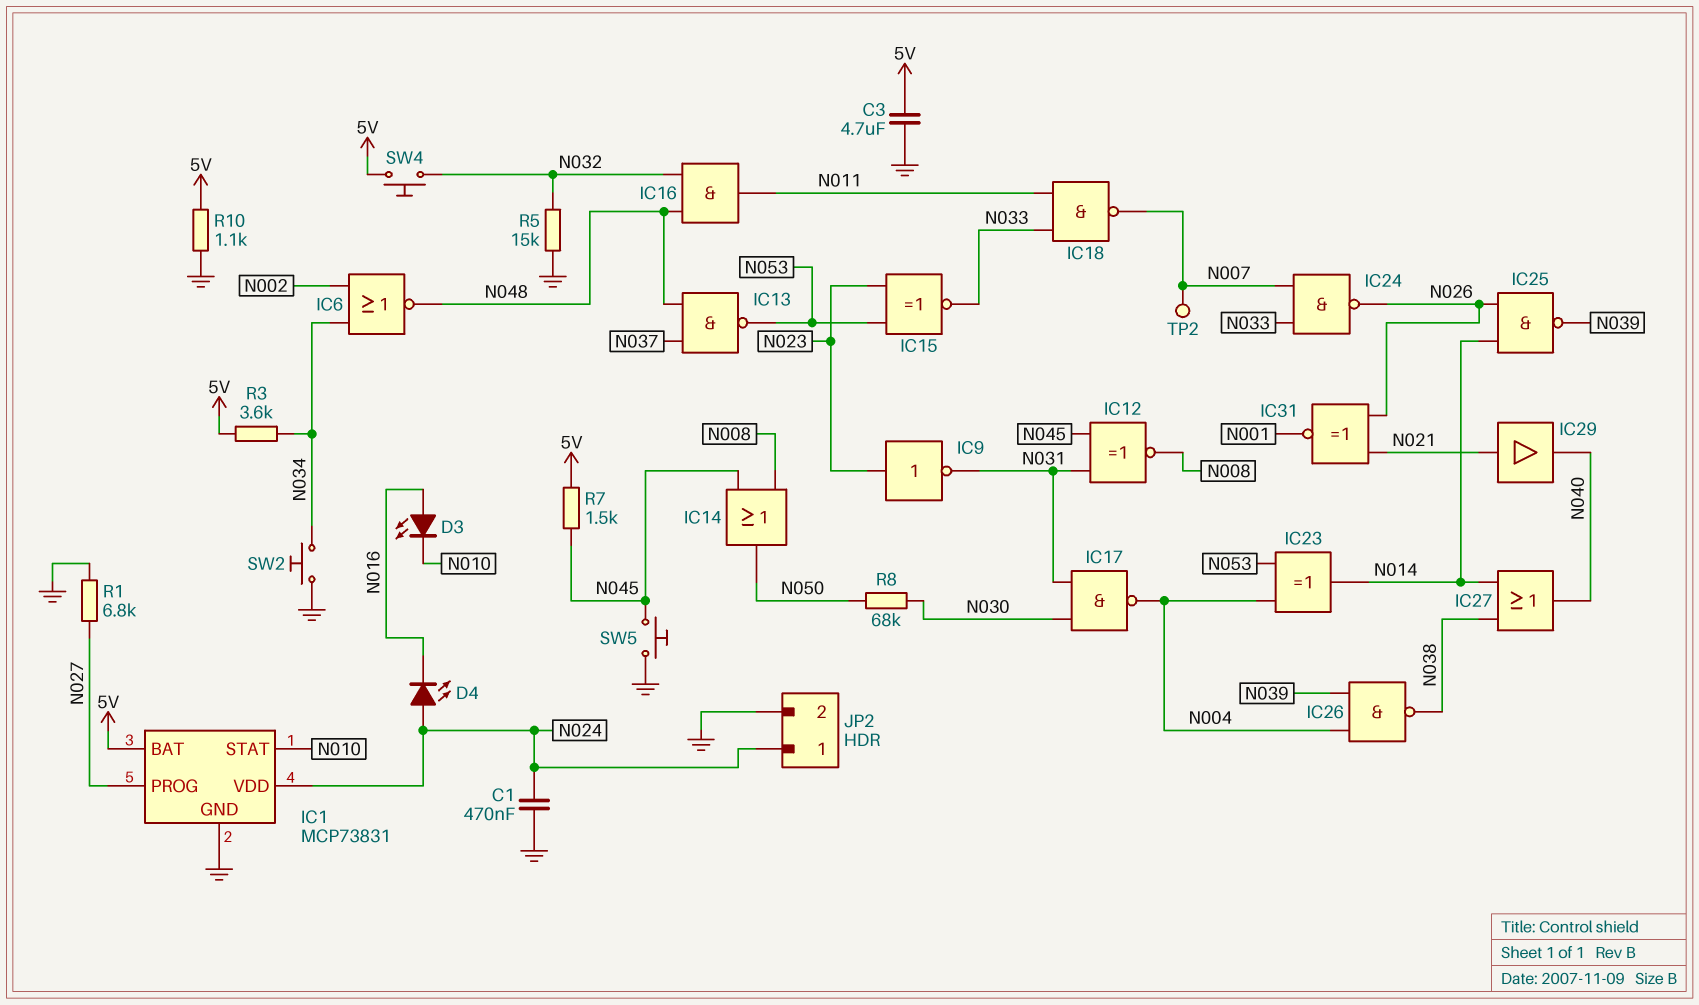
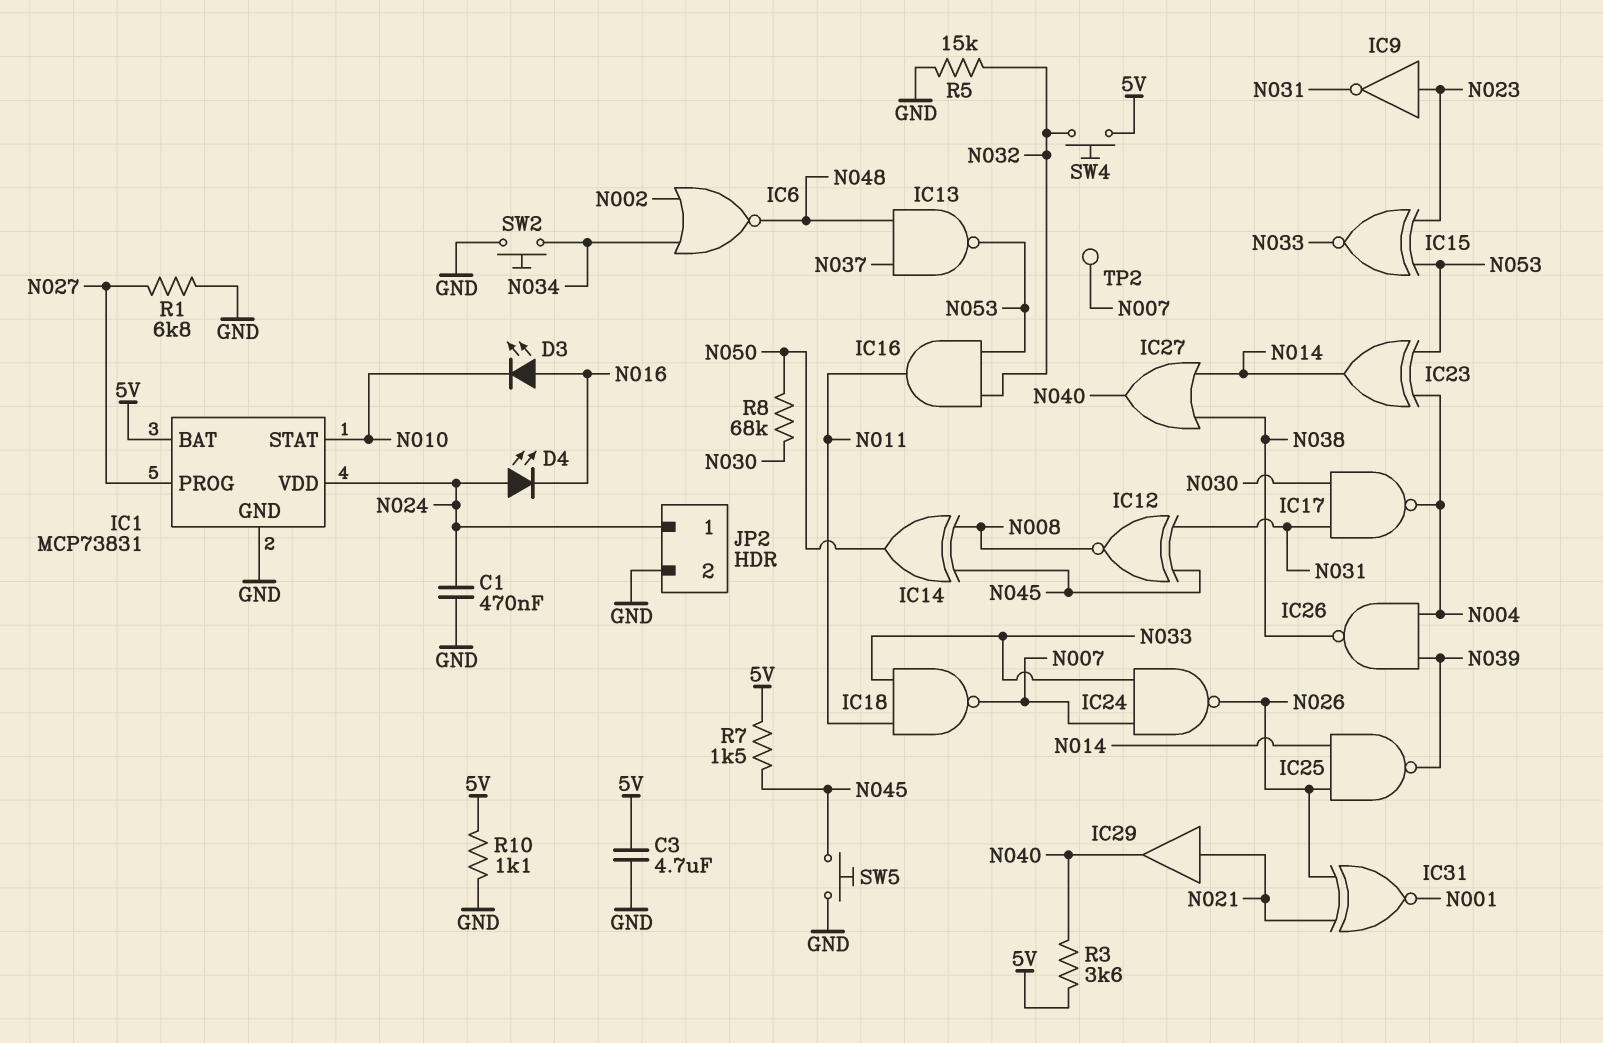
IC14: OR (in N008, in N045, out N050) -> XOR (in N008, in N045, out N050)
IC16: AND (in N032, in N048, out N011) -> AND (in N032, in N053, out N011)
R3: 3.6k (5V, N034) -> 3.6k (5V, N040)

